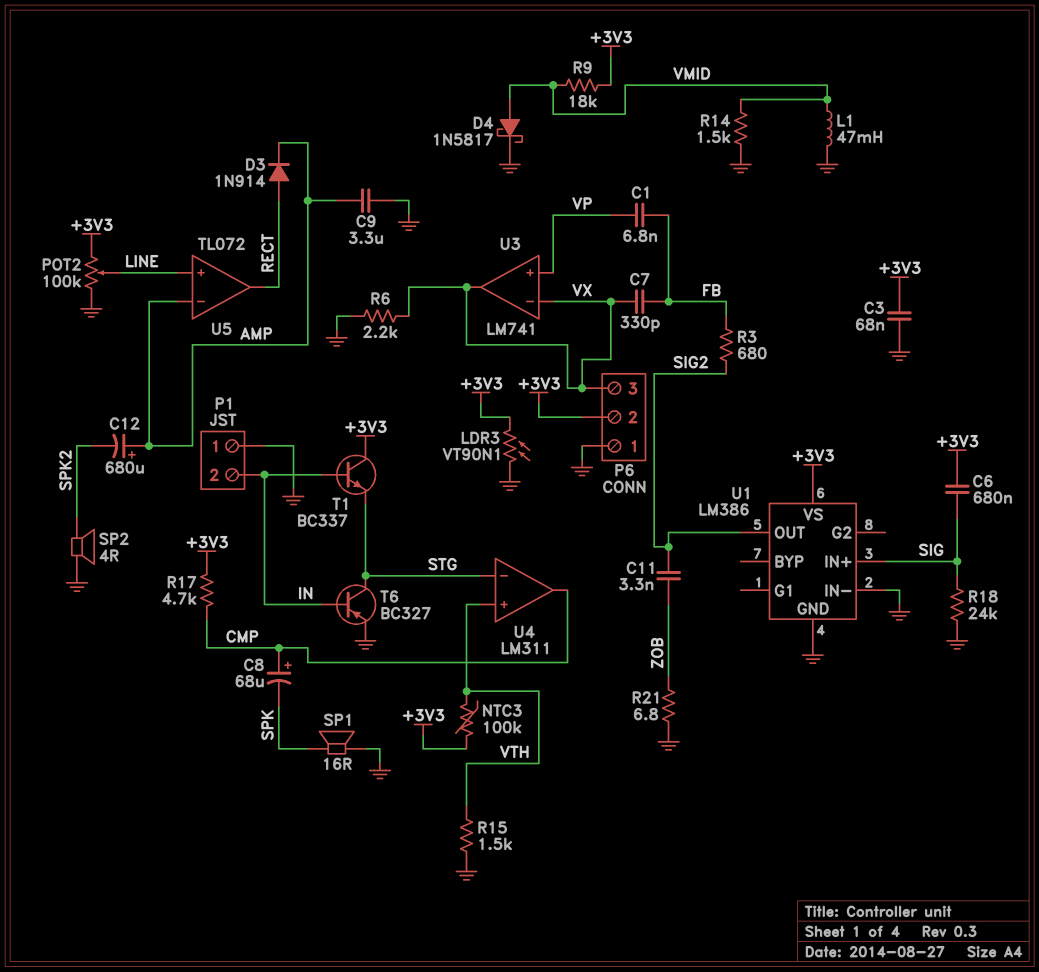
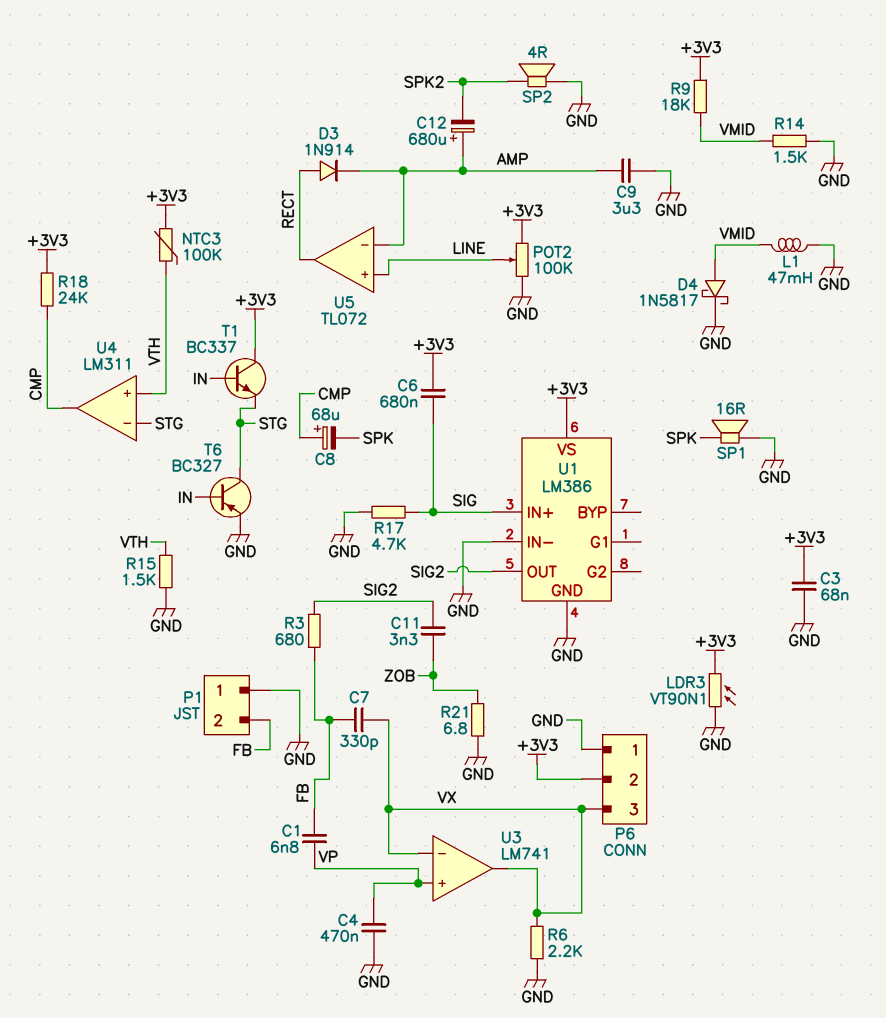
C4: none -> 470nF (GND, VP)
P1 pin 2: IN -> FB
R17: 4.7k (+3V3, CMP) -> 4.7k (GND, SIG)
R18: 24k (GND, SIG) -> 24k (+3V3, CMP)

